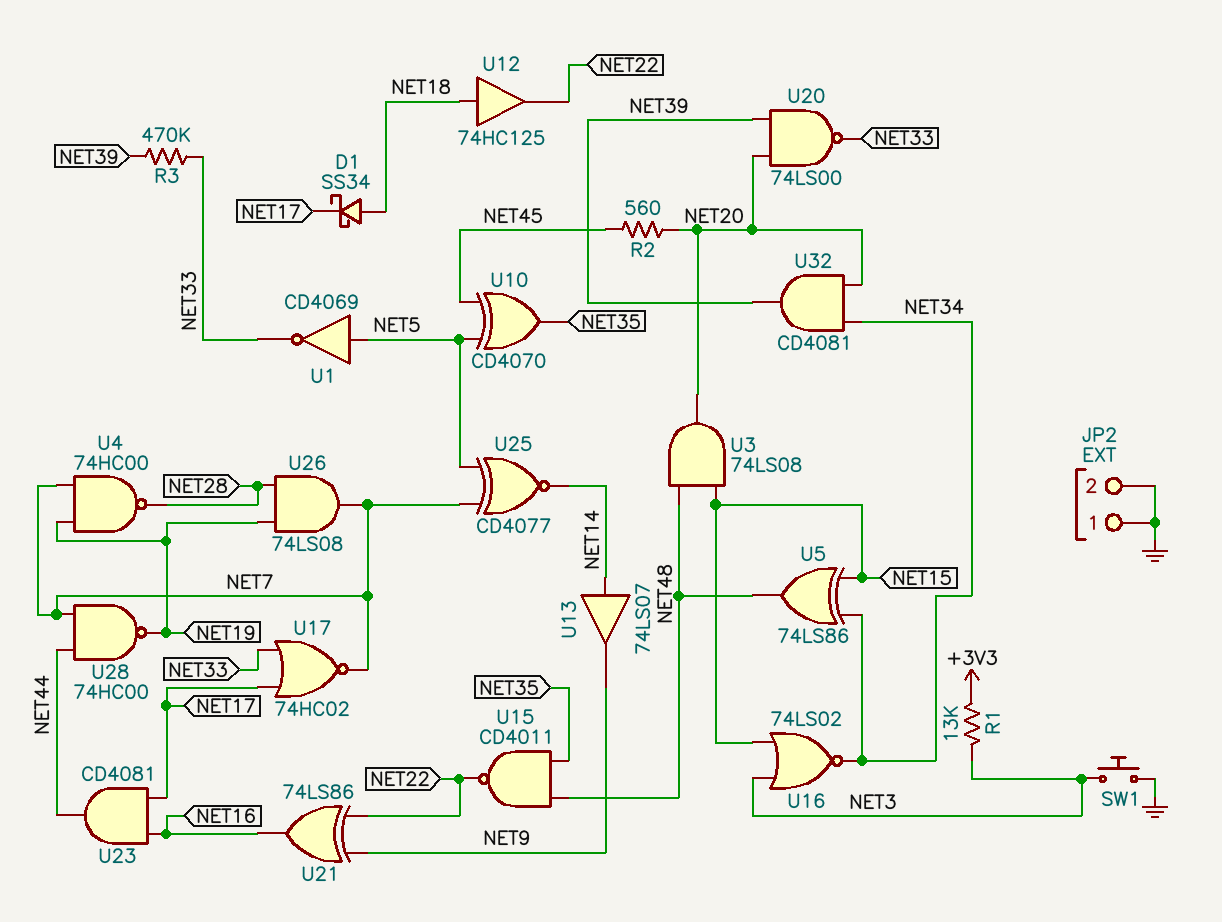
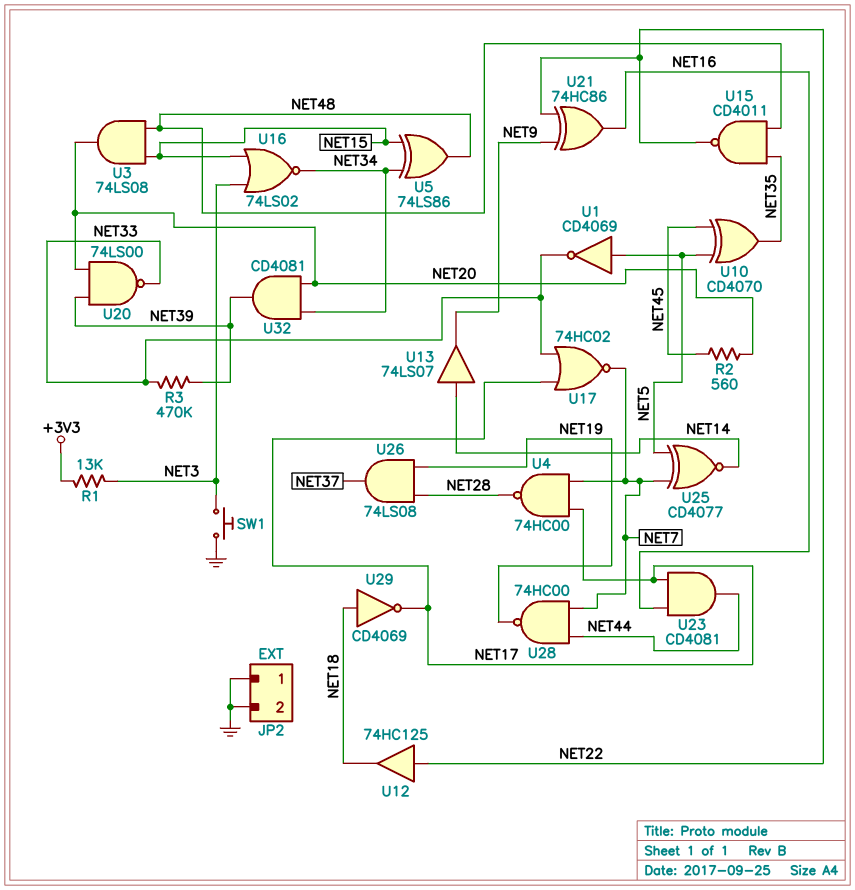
D1: schottky SS34 (A NET18, K NET17) -> none
U4: NAND 74HC00 (in NET7, in NET19, out NET28) -> NAND 74HC00 (in NET7, in NET17, out NET28)
U12: buffer 74HC125 (in NET18, out NET22) -> buffer 74HC125 (in NET22, out NET18)
U21: XOR 74LS86 (in NET9, in NET22, out NET16) -> XOR 74HC86 (in NET9, in NET22, out NET16)
U26: AND 74LS08 (in NET19, in NET28, out NET7) -> AND 74LS08 (in NET19, in NET28, out NET37)
U29: none -> NOT CD4069 (in NET18, out NET17)

